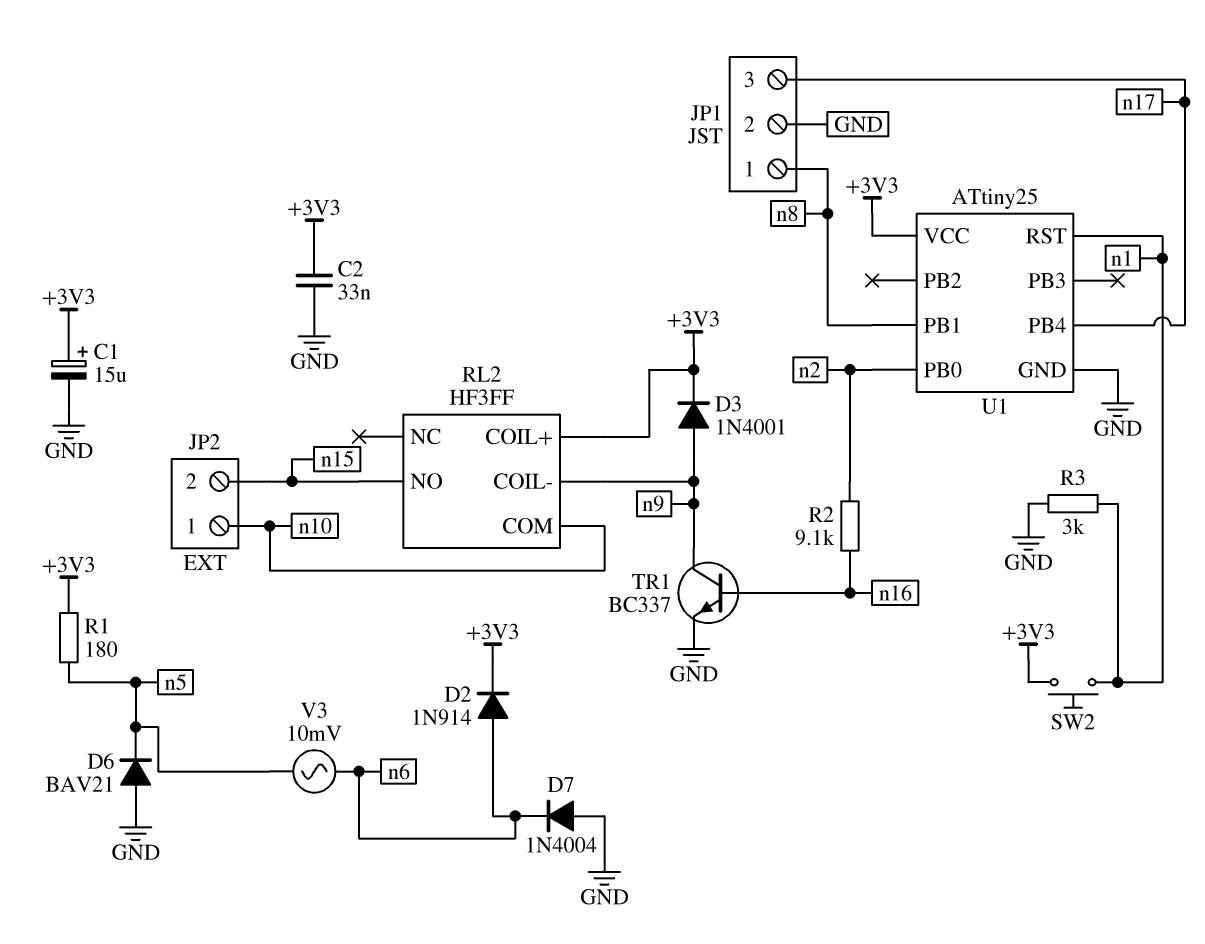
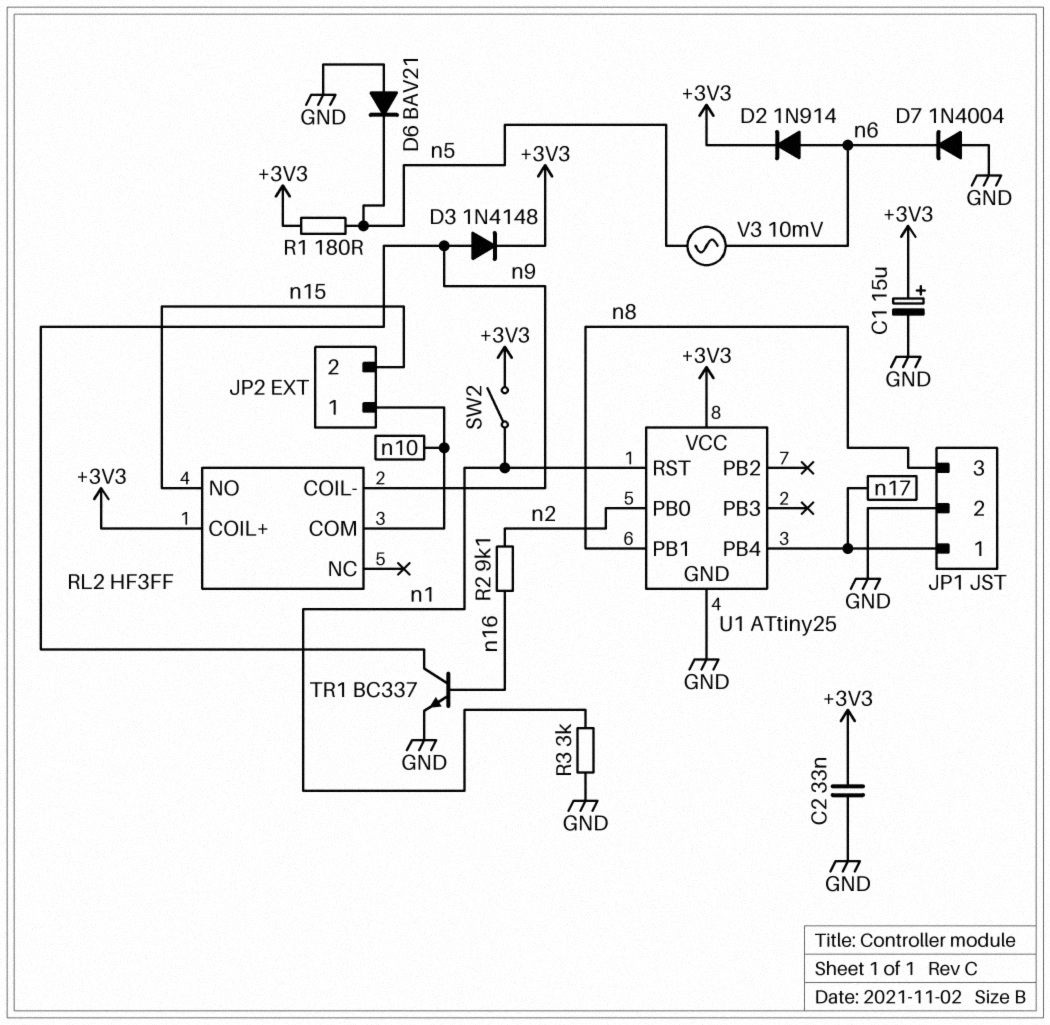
D3: diode 1N4001 (A n9, K +3V3) -> diode 1N4148 (A n9, K +3V3)
JP1 pin 1: n8 -> n17
JP1 pin 3: n17 -> n8
SW2: button (+3V3, n1) -> switch (+3V3, n1)

